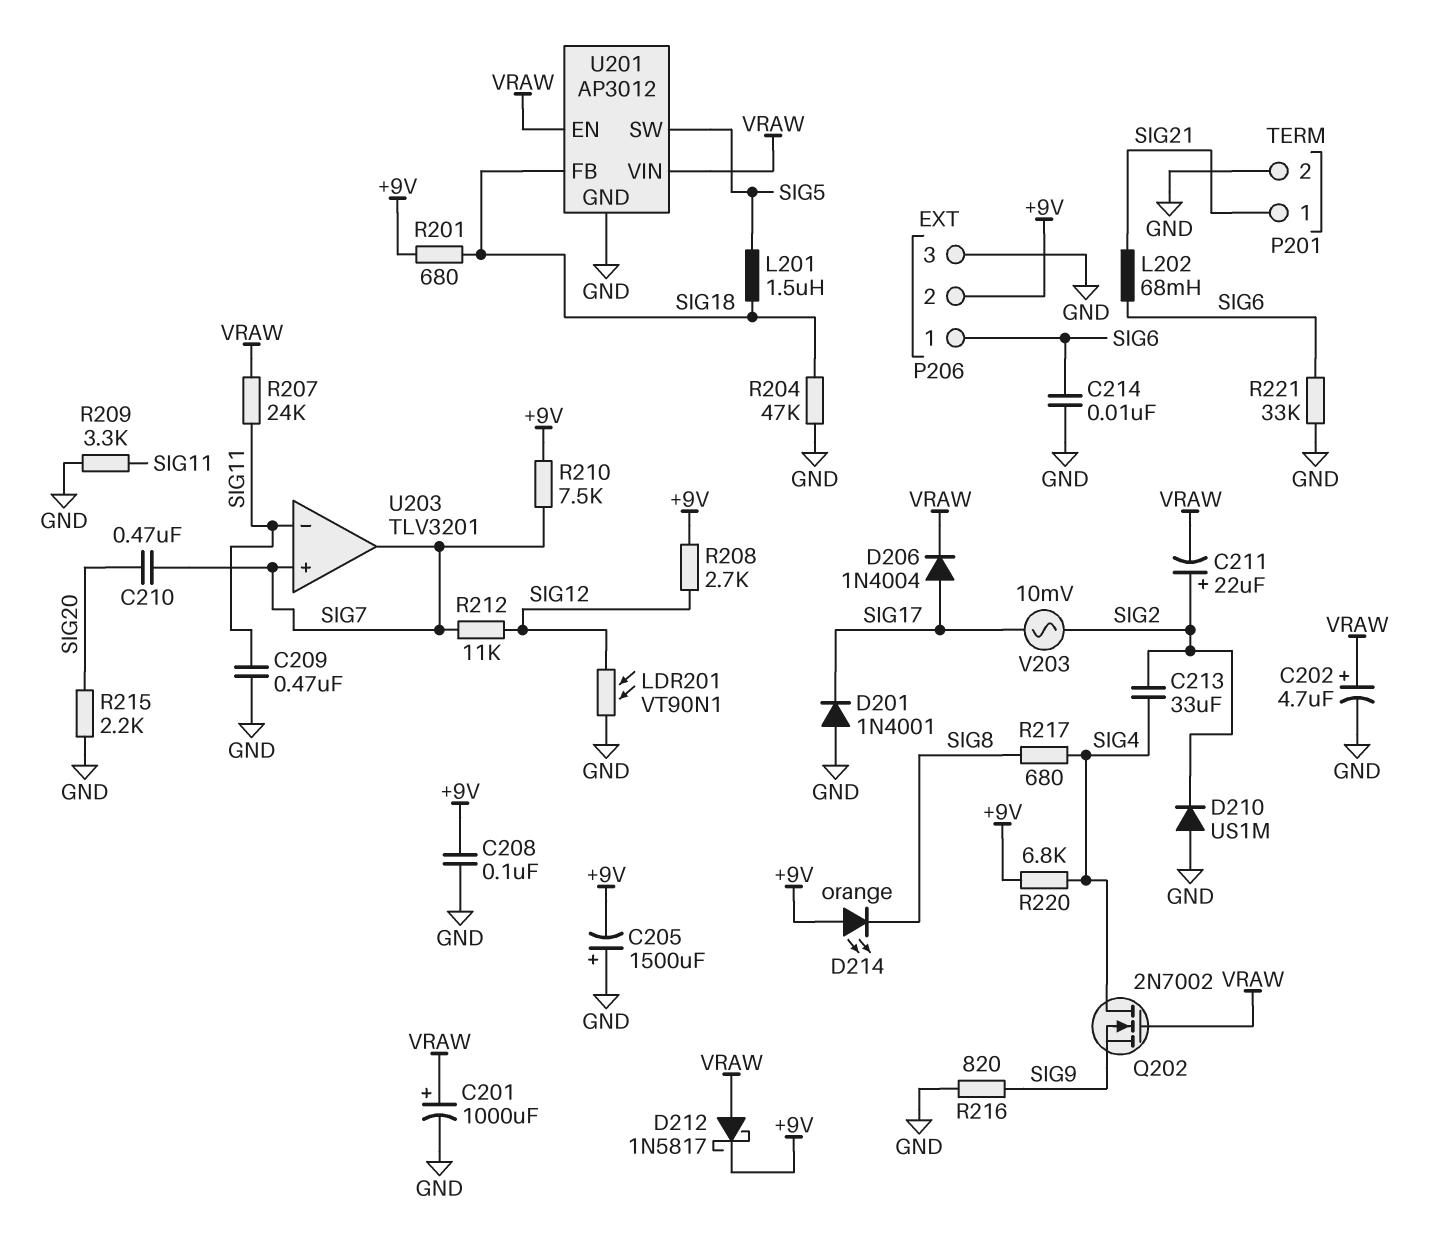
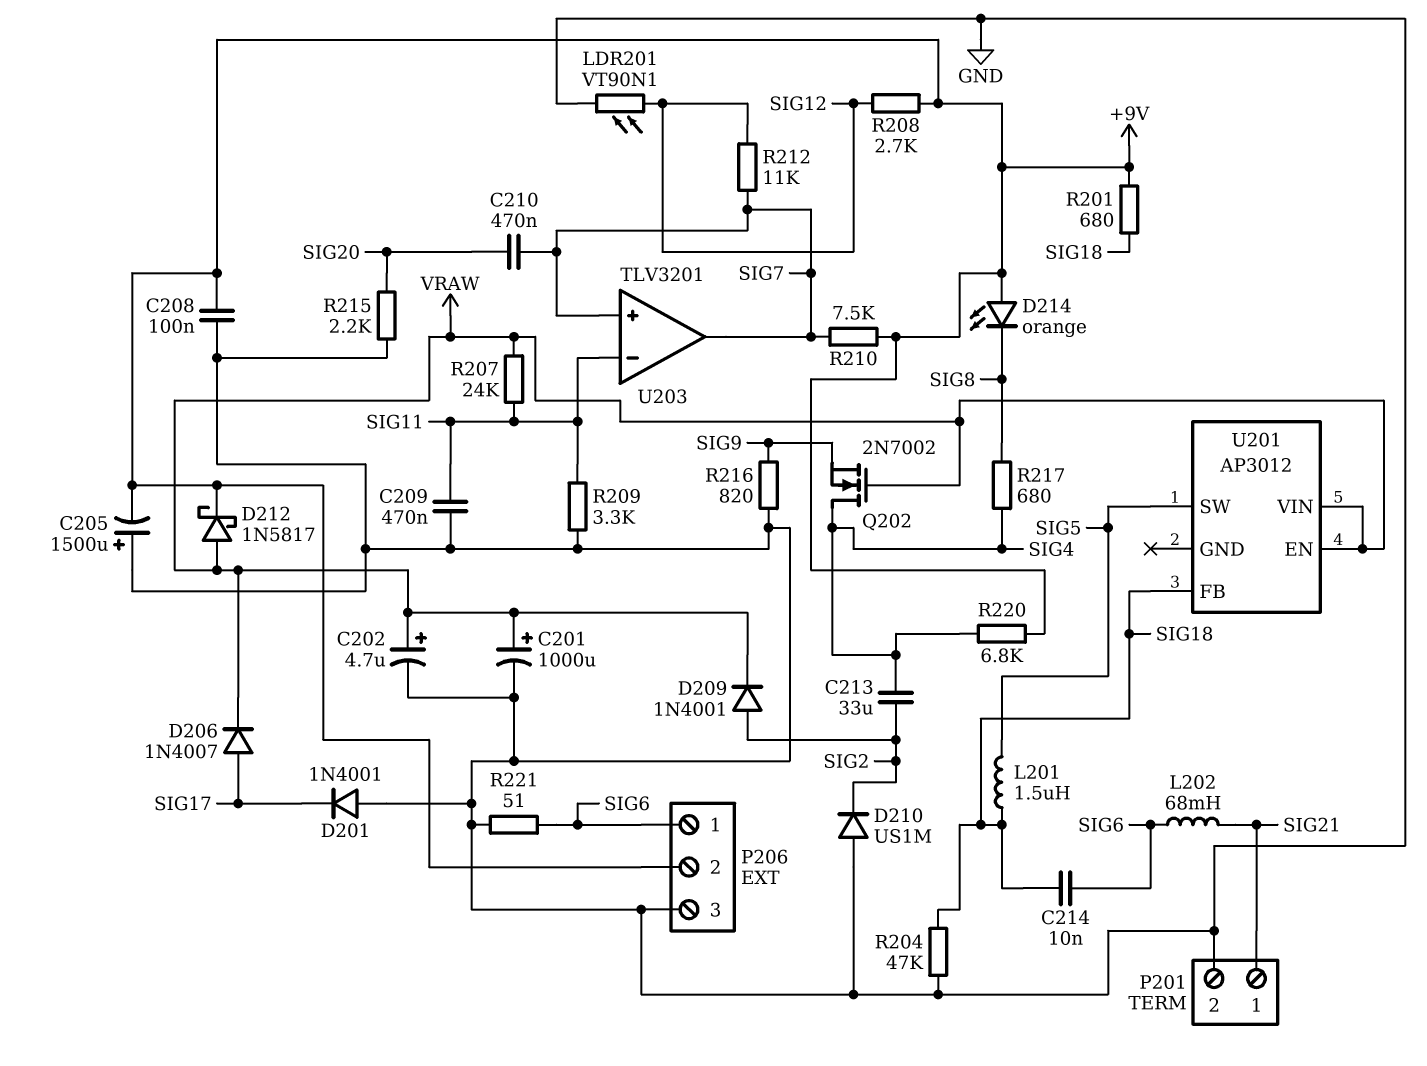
C211: 22uF (plus SIG2, minus VRAW) -> none
C214: 10nF (GND, SIG6) -> 10nF (SIG6, SIG18)
D206: diode 1N4004 (A SIG17, K VRAW) -> diode 1N4007 (A SIG17, K VRAW)
D209: none -> diode 1N4001 (A SIG2, K VRAW)
R221: 33k (GND, SIG6) -> 51 (GND, SIG6)
U201 pin GND: GND -> none
V203: AC 10mV (SIG2, SIG17) -> none

